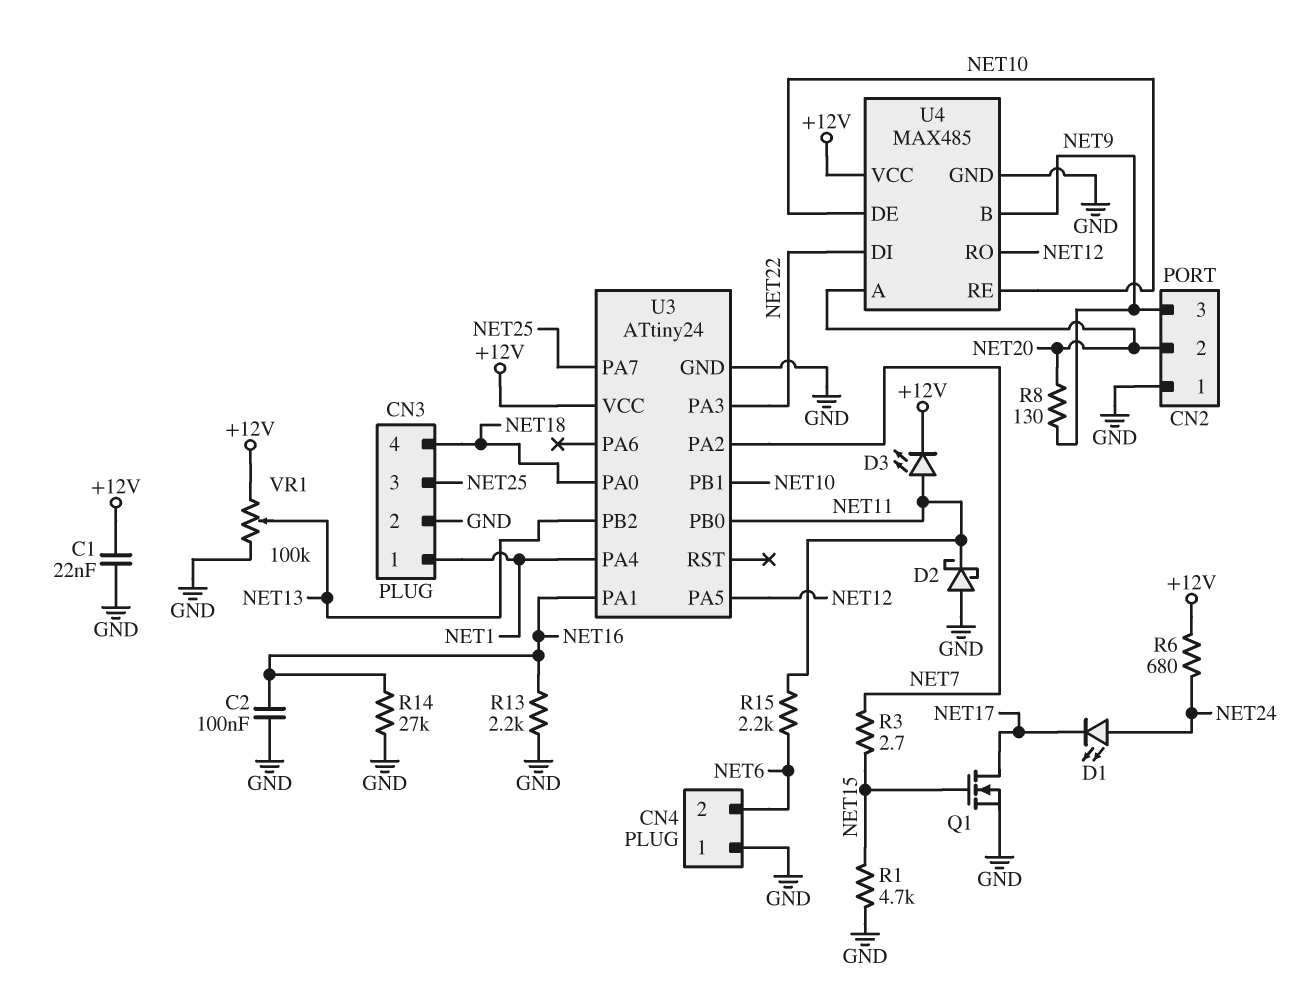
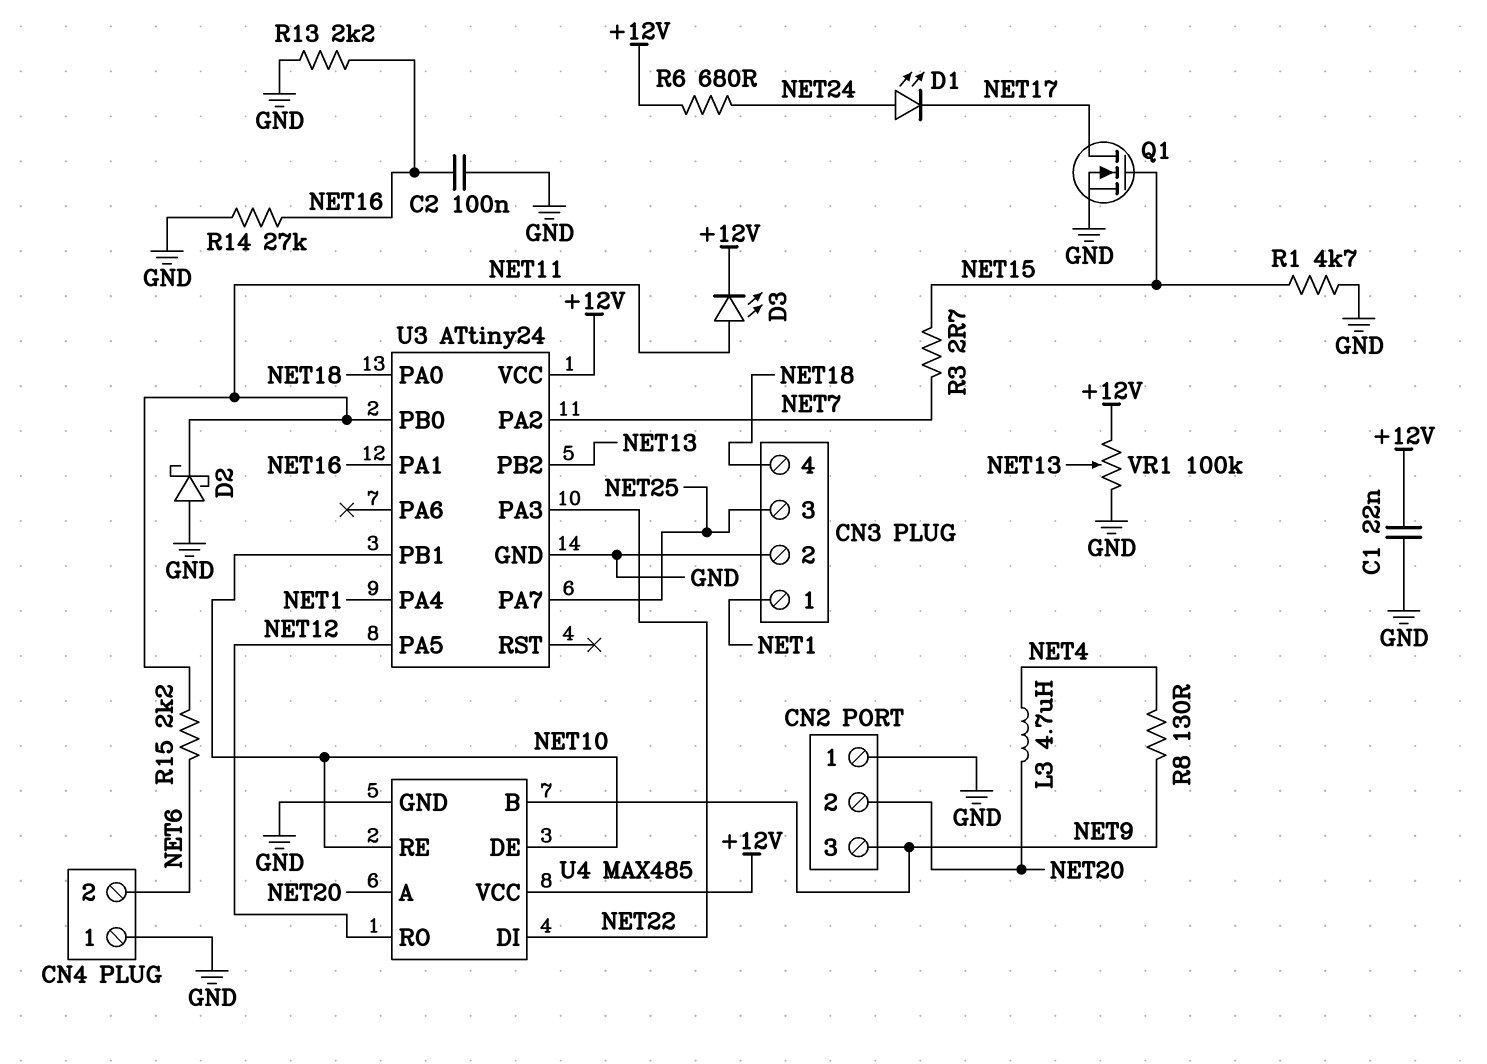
L3: none -> 4.7uH (NET4, NET20)
R8: 130 (NET9, NET20) -> 130 (NET4, NET9)

